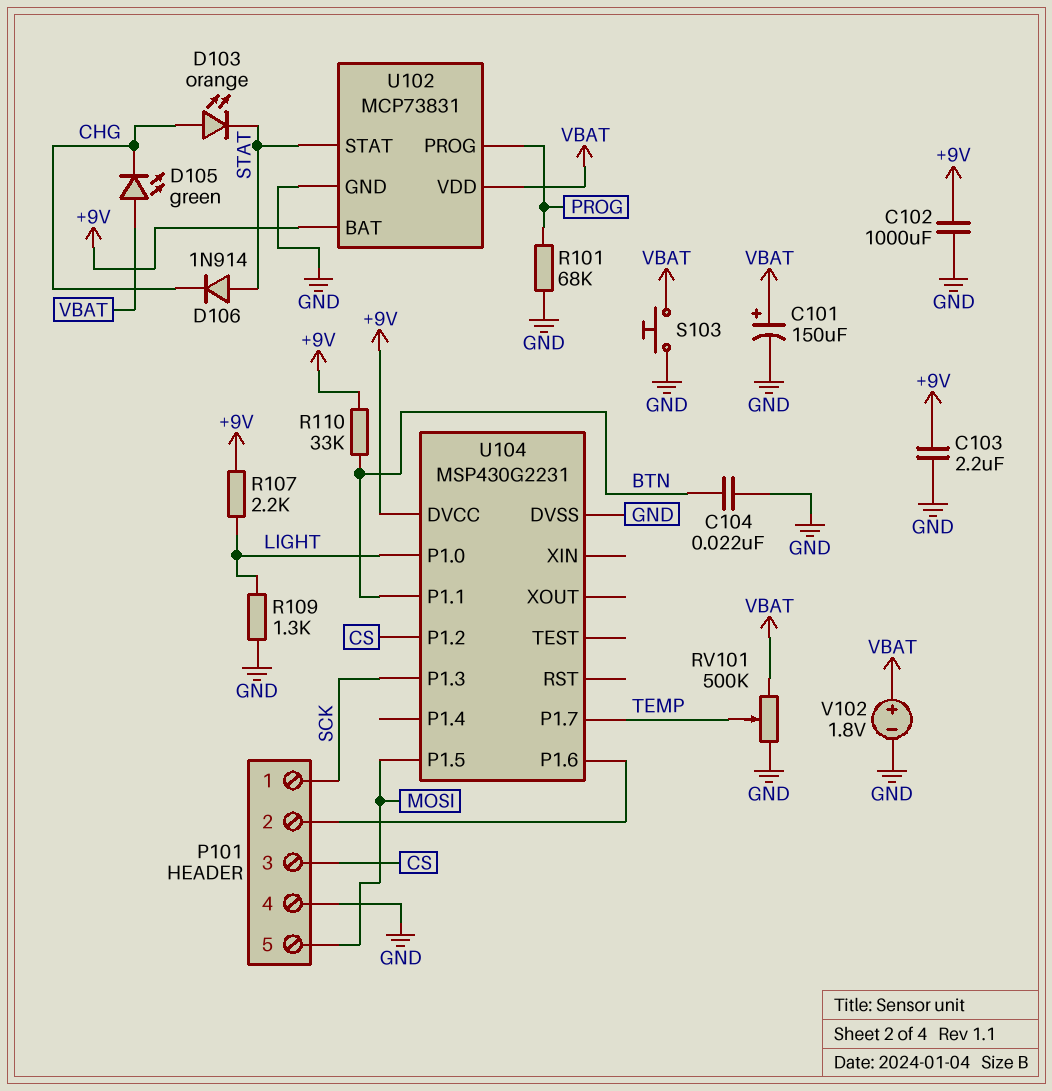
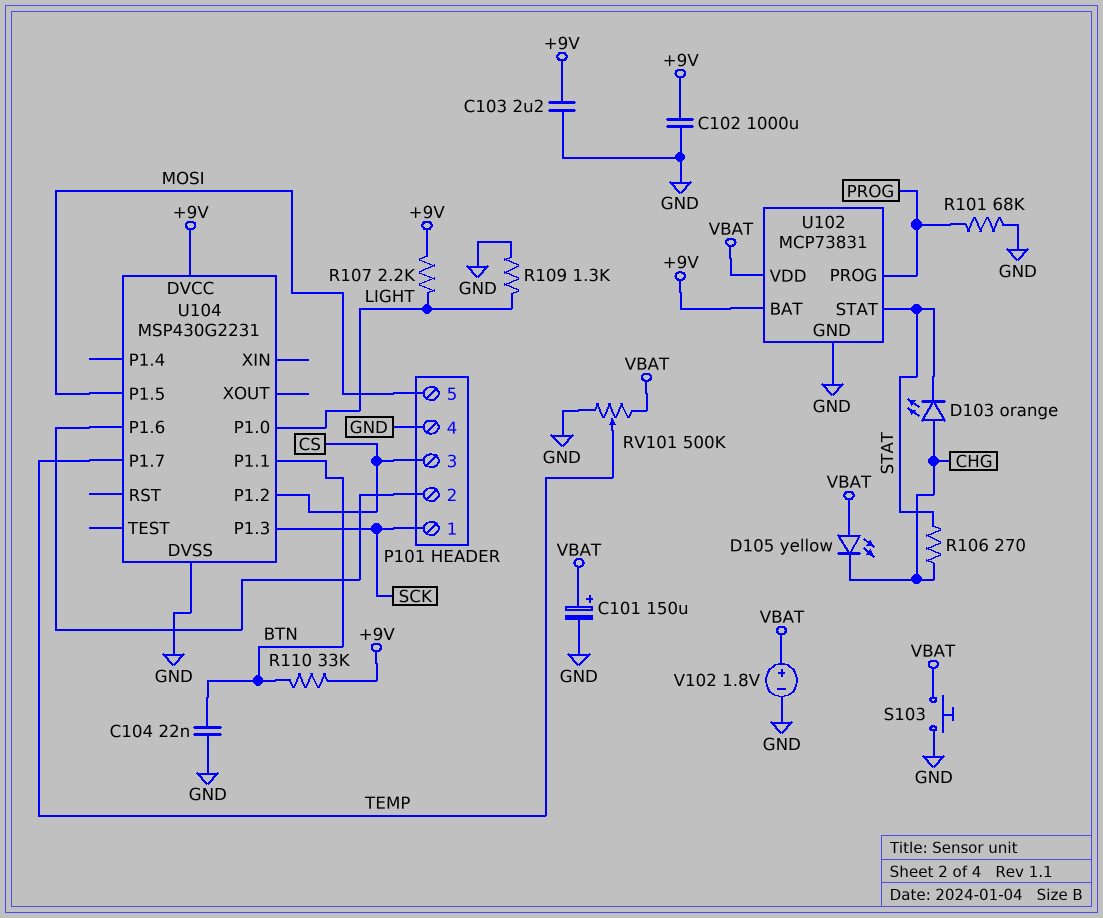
D105: LED green (A VBAT, K CHG) -> LED yellow (A VBAT, K CHG)
D106: diode 1N914 (A STAT, K CHG) -> none
R106: none -> 270 (CHG, STAT)

